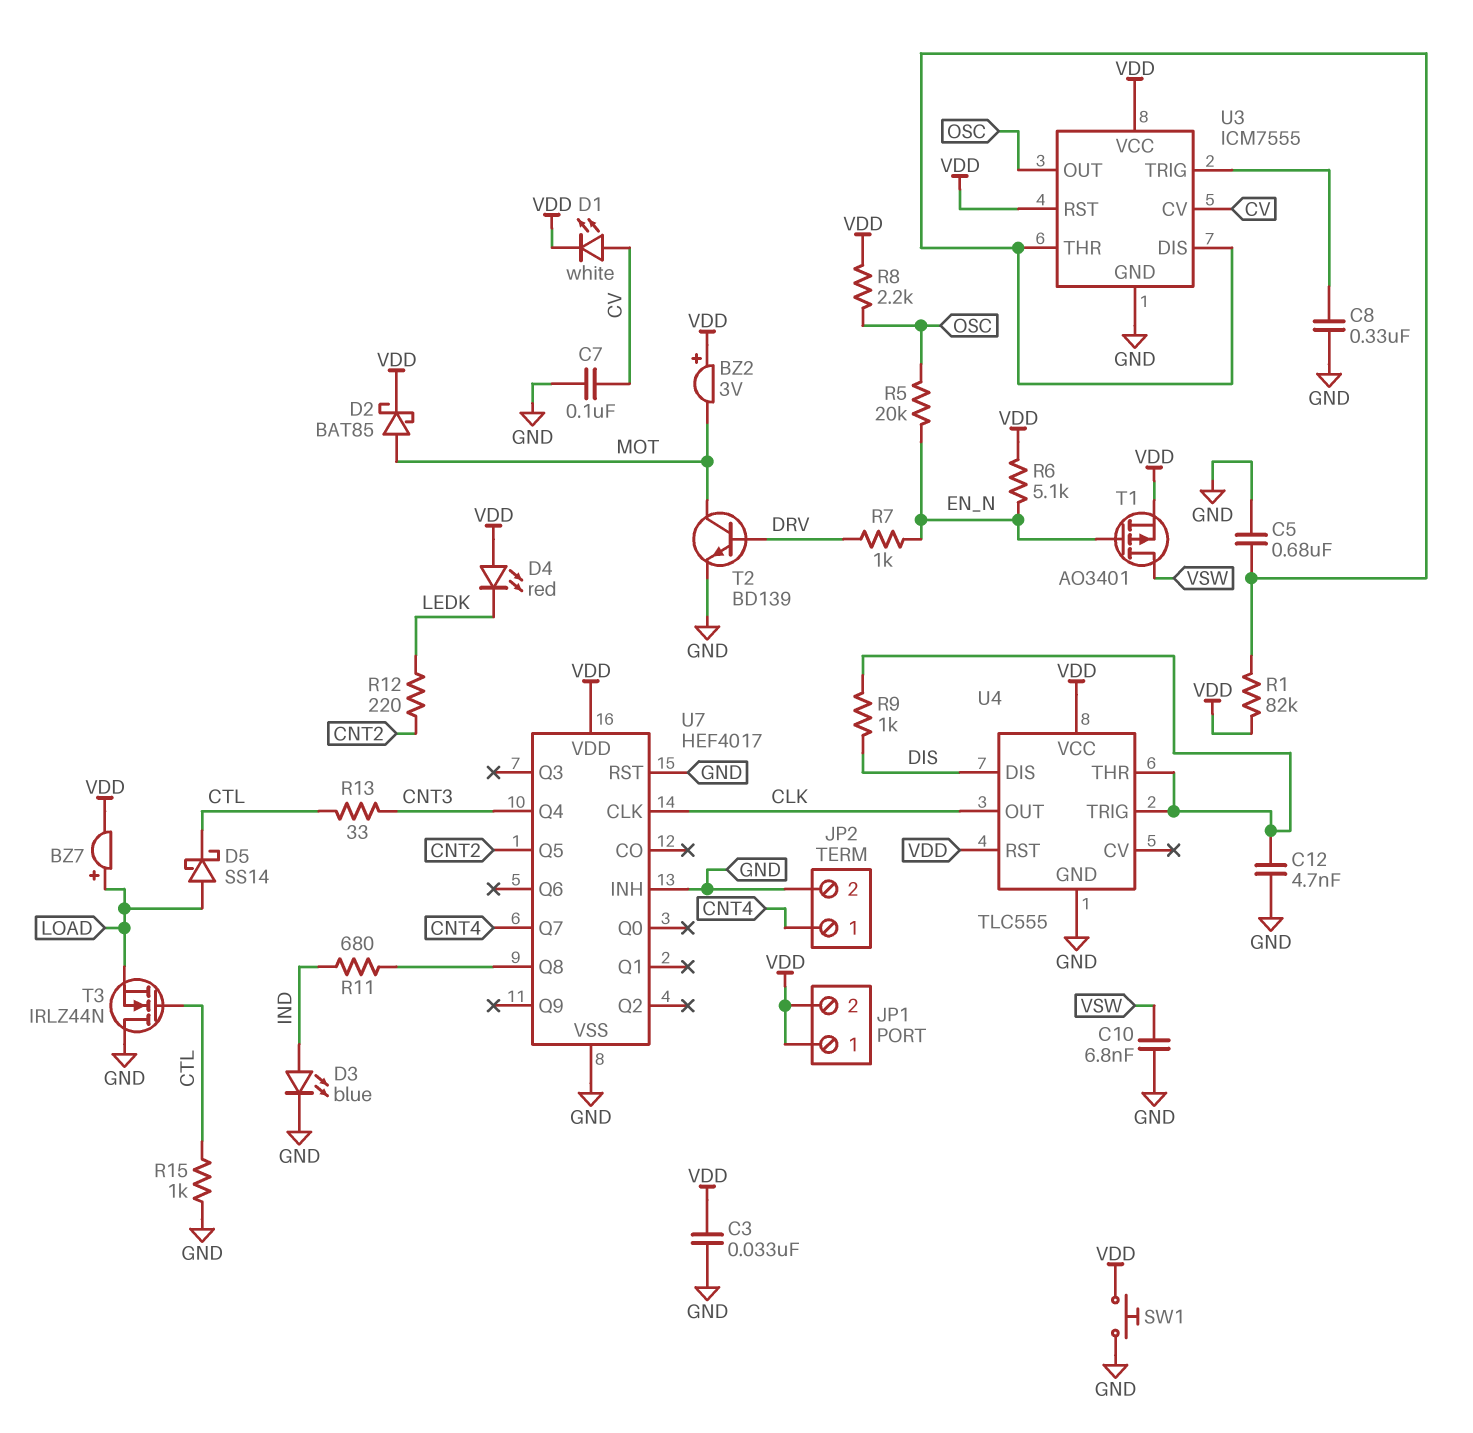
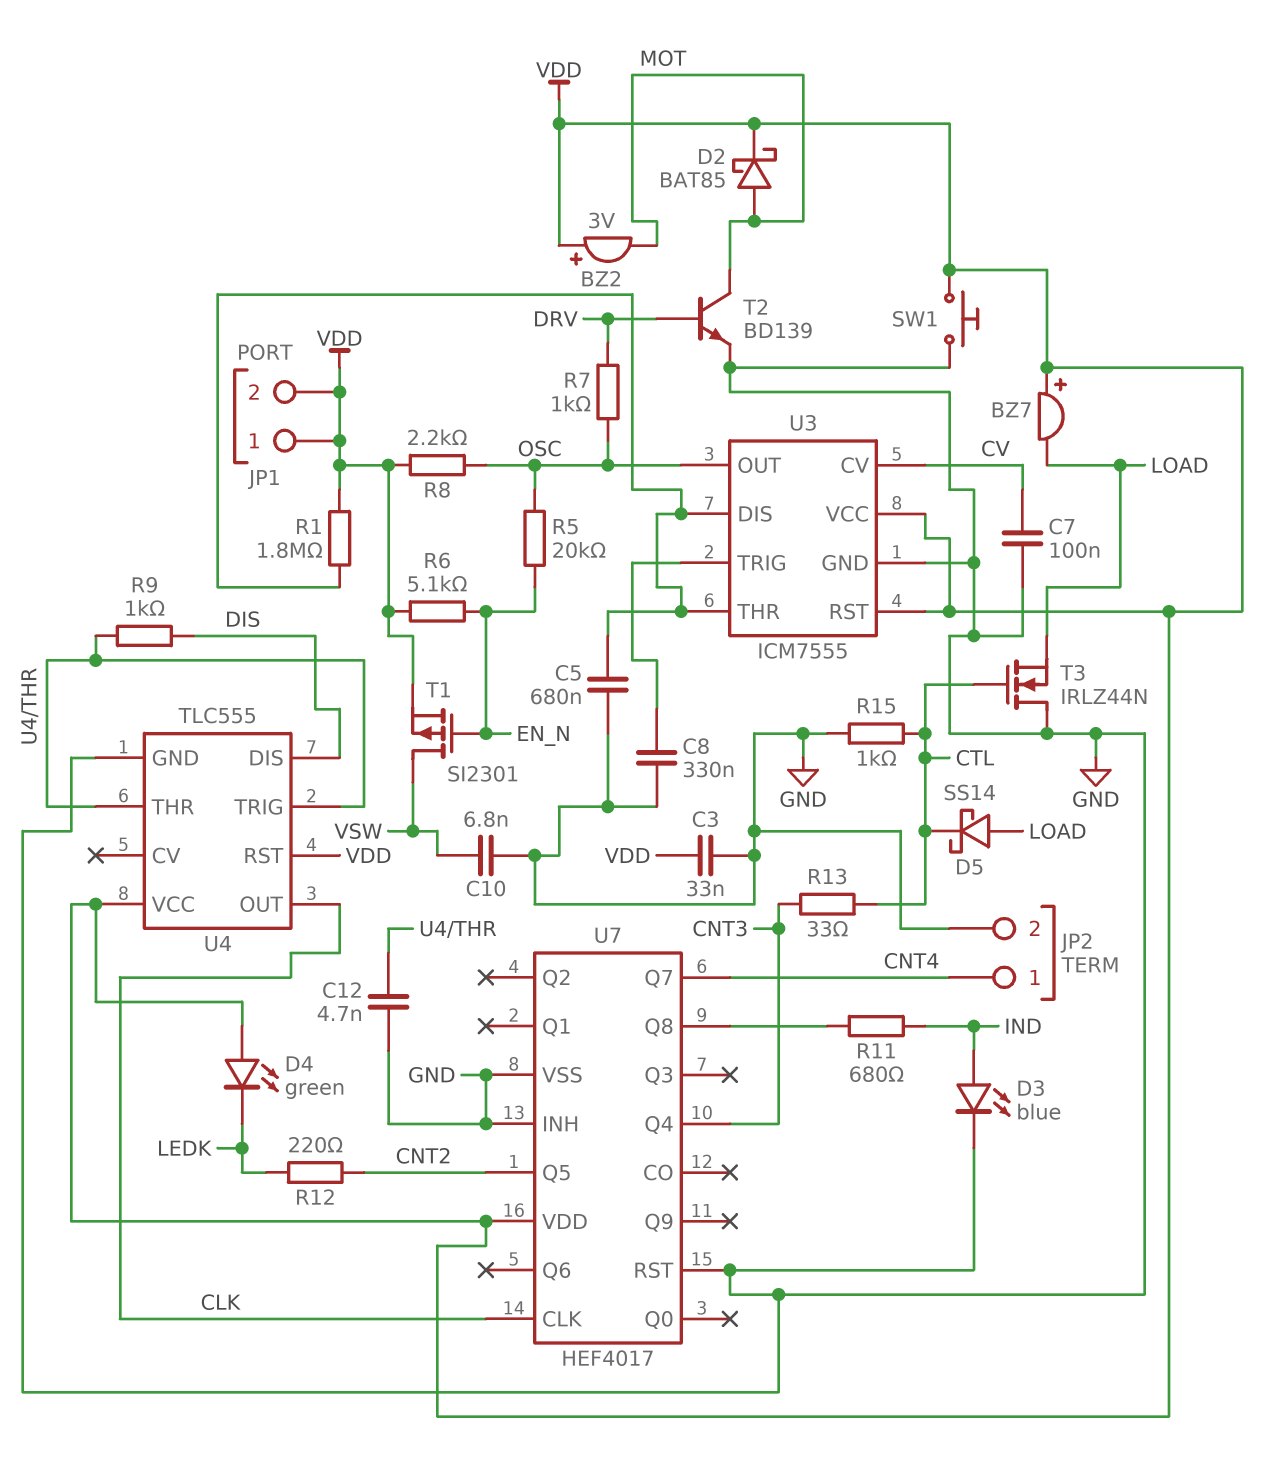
BZ7: buzzer (plus LOAD, minus VDD) -> buzzer (plus VDD, minus LOAD)
D1: LED white (A CV, K VDD) -> none
D4: LED red (A VDD, K LEDK) -> LED green (A VDD, K LEDK)
R1: 82k (U3/DIS, VDD) -> 1.8M (U3/DIS, VDD)
R7: 1k (DRV, EN_N) -> 1k (DRV, OSC)
T1: PMOS AO3401 (G EN_N, D VSW, S VDD) -> PMOS SI2301 (G EN_N, D VSW, S VDD)

